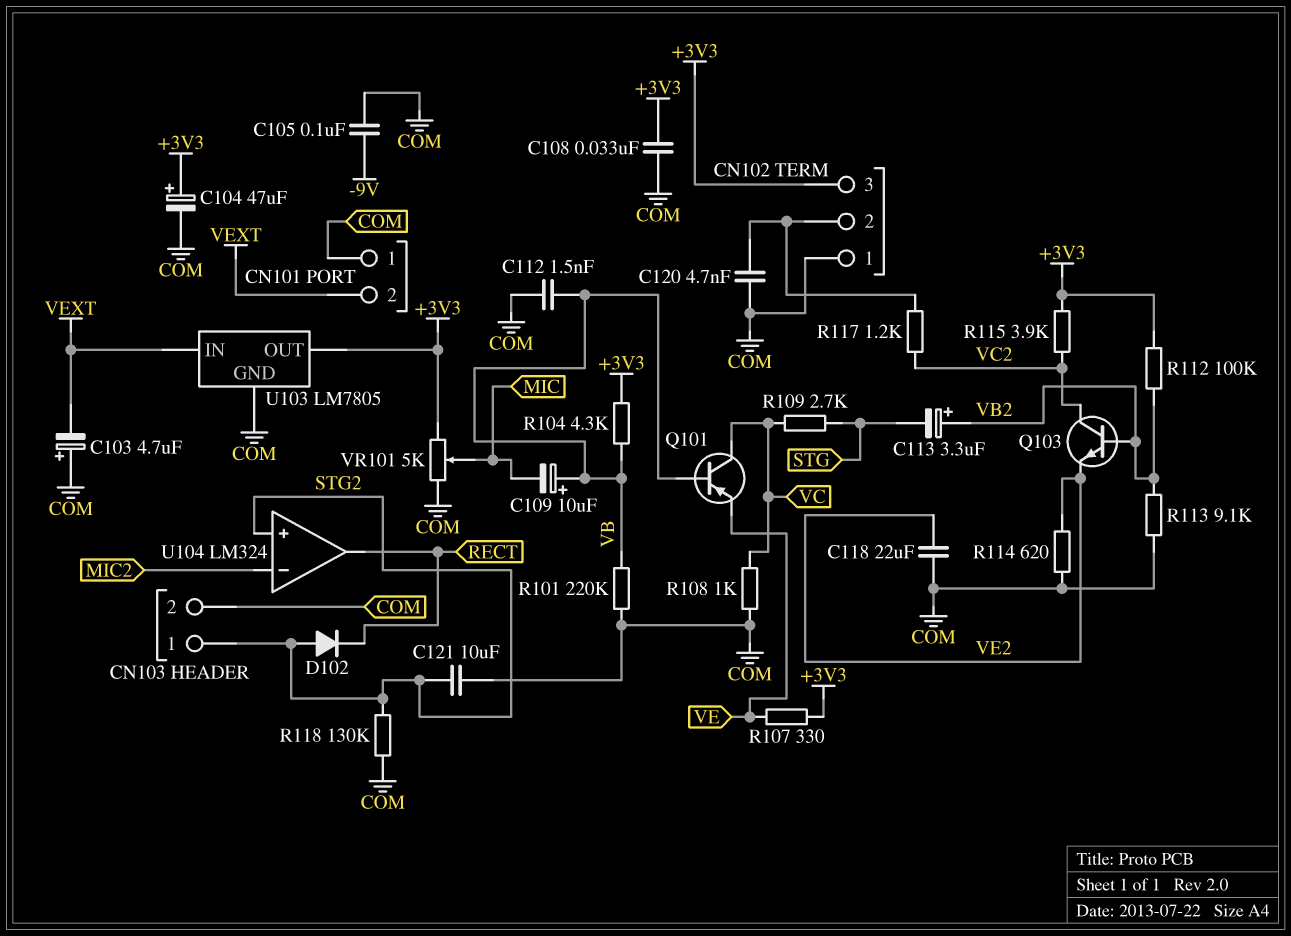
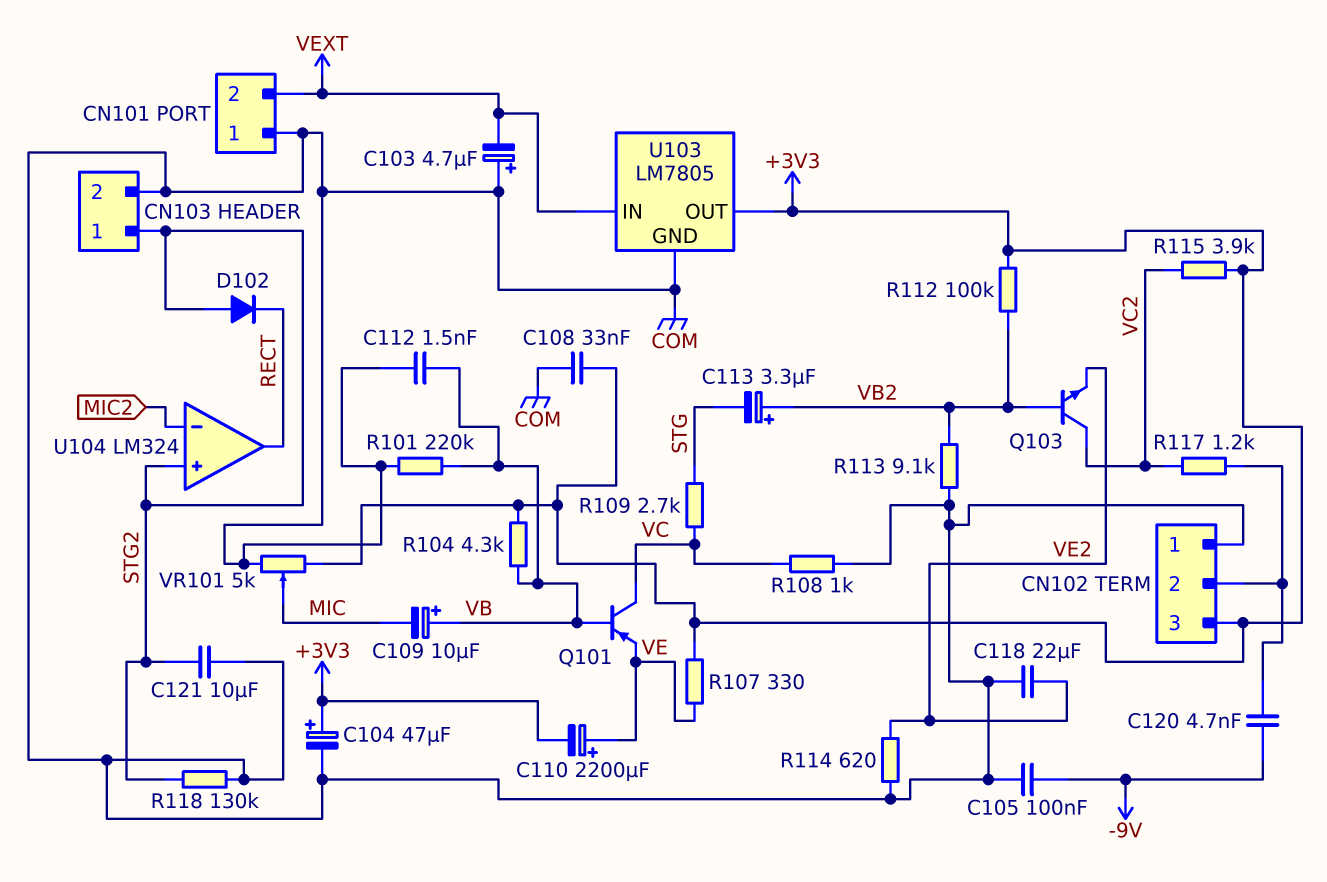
C110: none -> 2200uF (plus VE, minus +3V3)
C120: 4.7nF (CN102/2, COM) -> 4.7nF (-9V, CN102/2)

